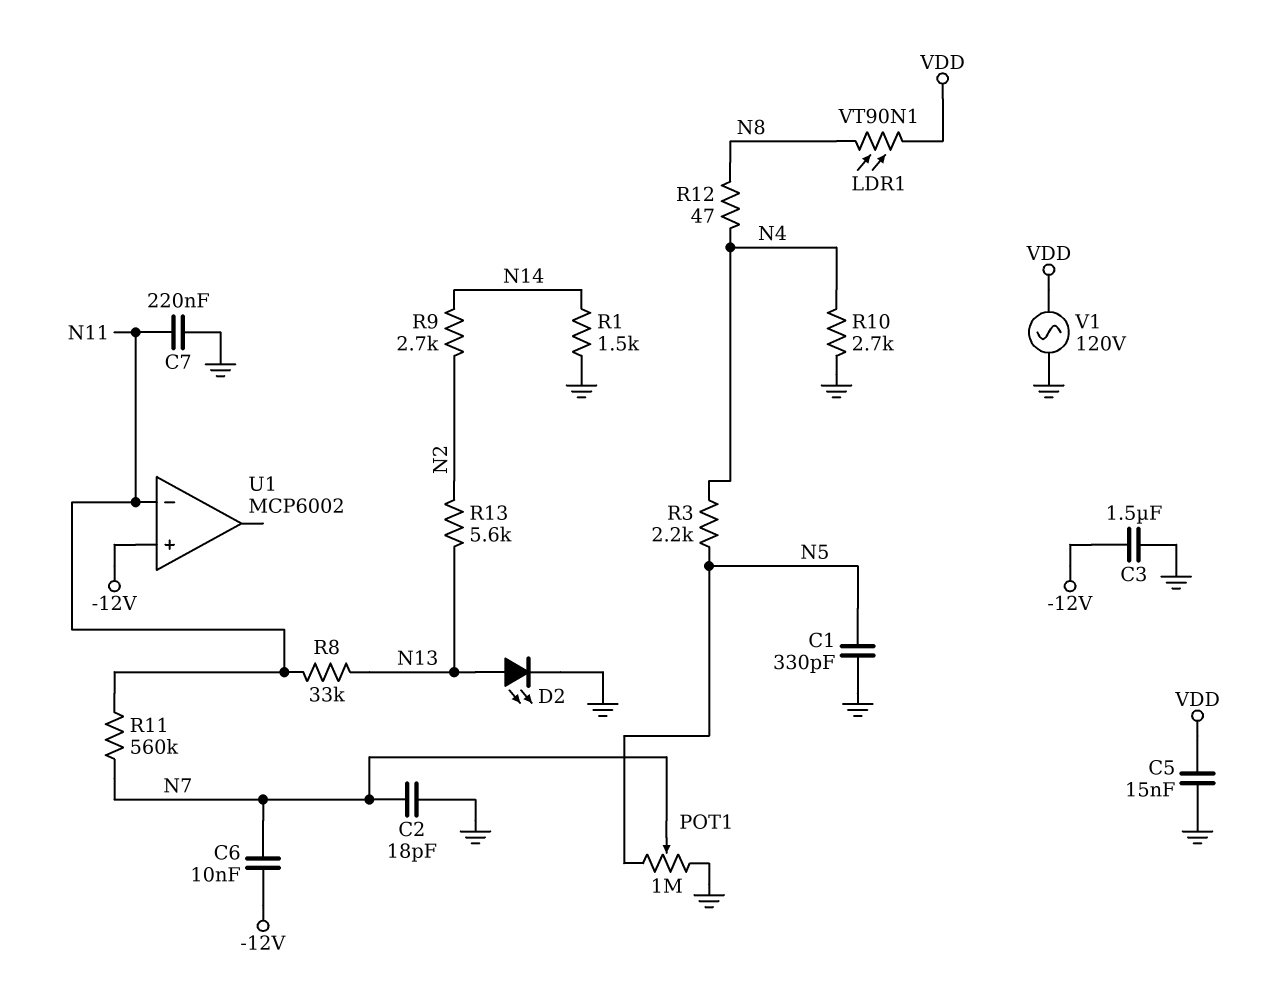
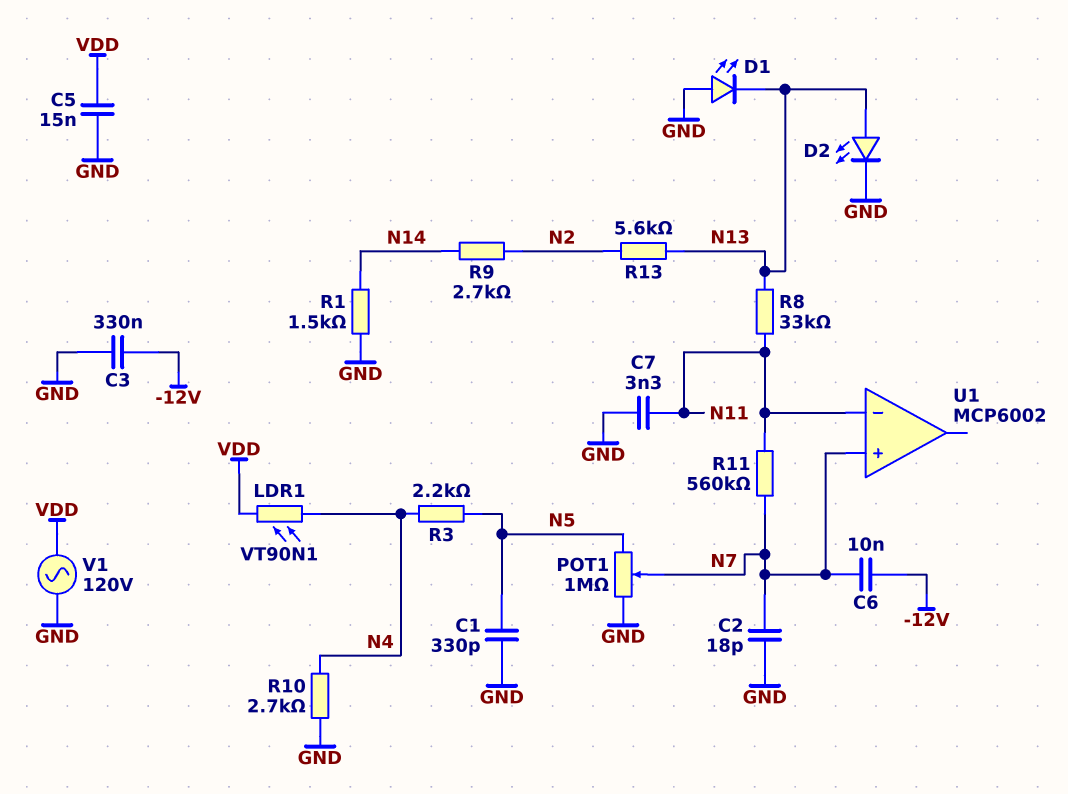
C3: 1.5uF (-12V, GND) -> 330nF (-12V, GND)
C7: 220nF (GND, N11) -> 3.3nF (GND, N11)
D1: none -> LED (A GND, K N13)
LDR1: VT90N1 (N8, VDD) -> VT90N1 (N4, VDD)
R12: 47 (N4, N8) -> none
U1 pin in+: -12V -> N7

